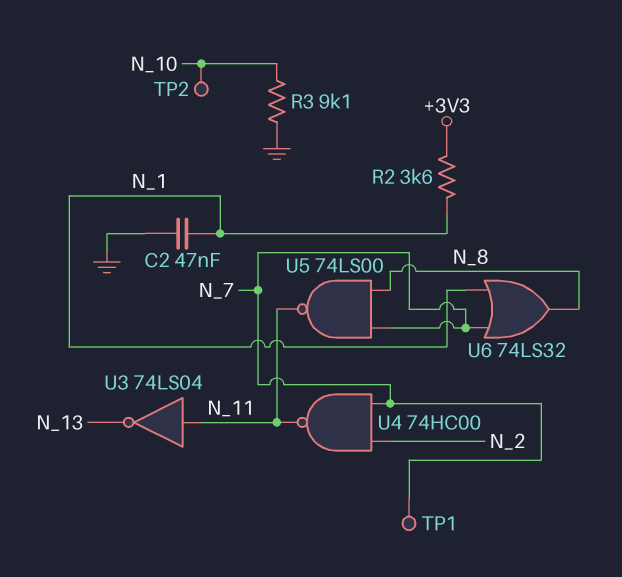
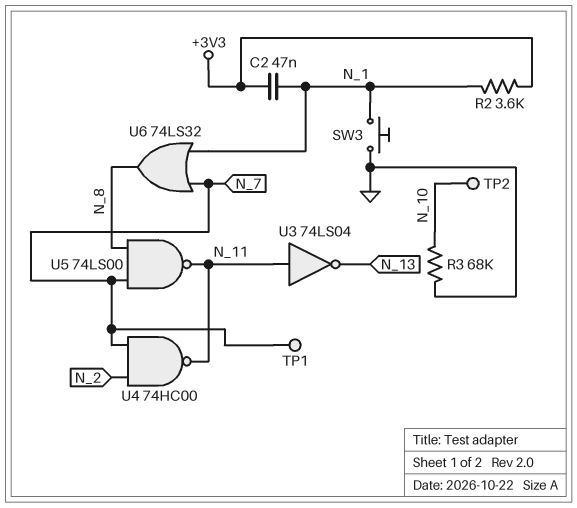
C2: 47nF (GND, N_1) -> 47nF (+3V3, N_1)
R3: 9.1k (GND, N_10) -> 68k (GND, N_10)
SW3: none -> button (GND, N_1)

